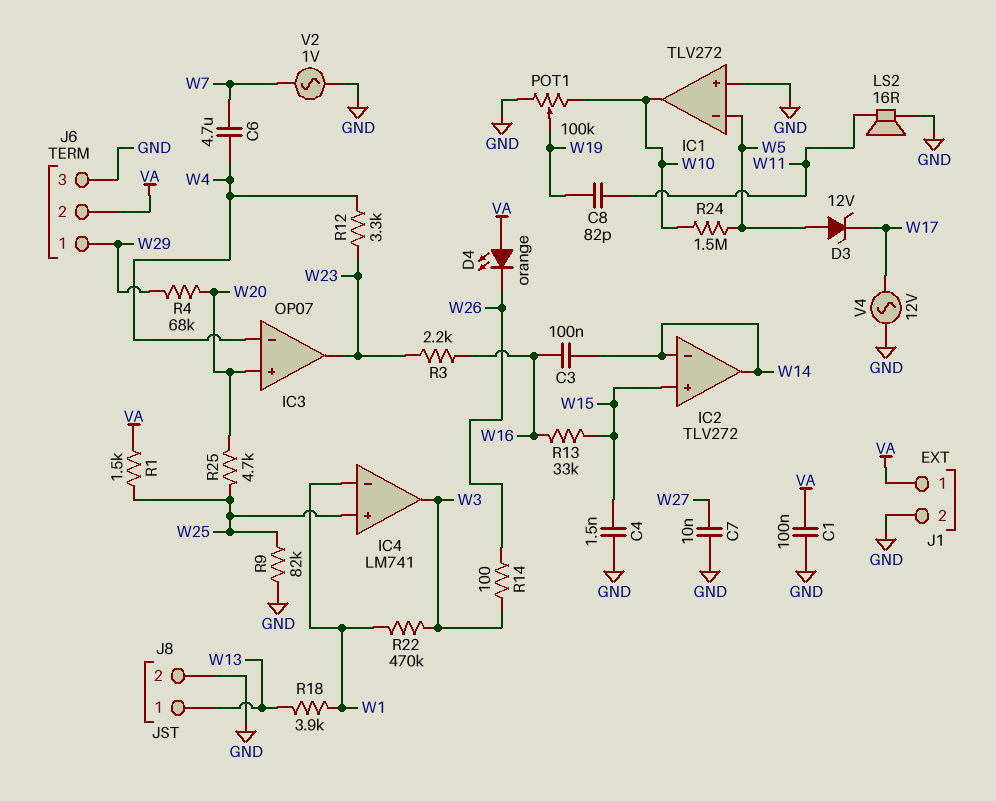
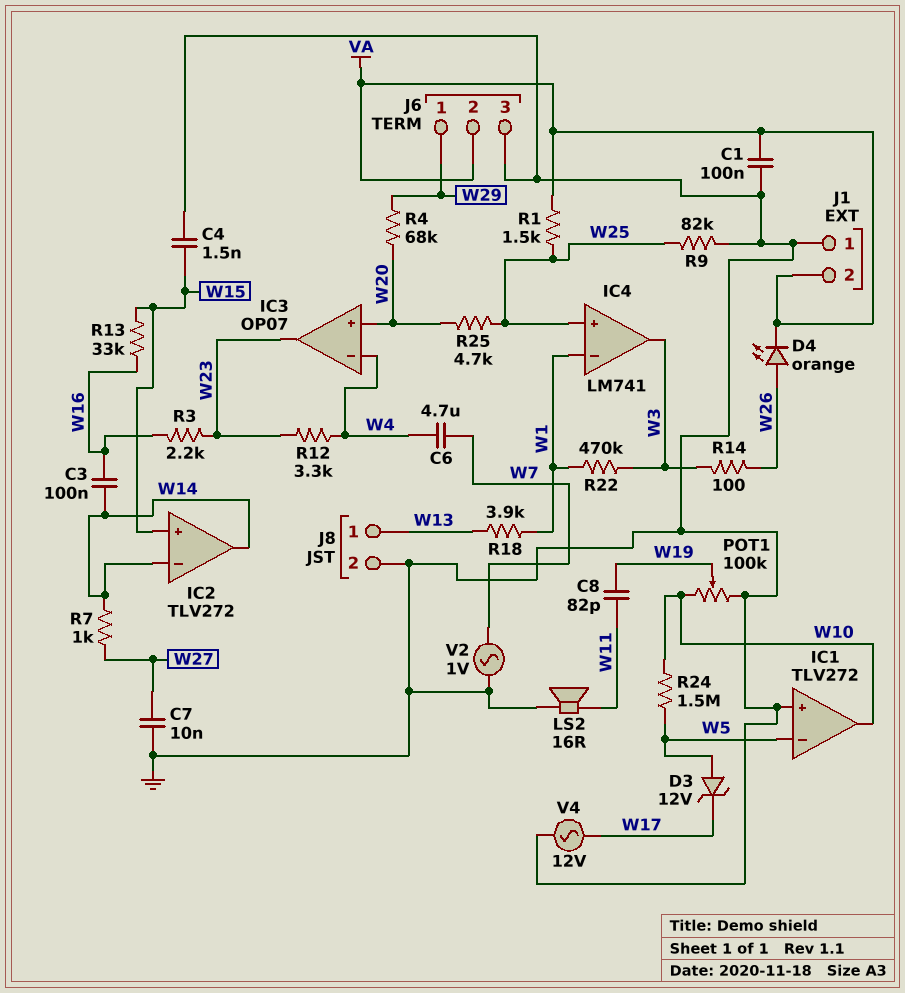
D4: LED orange (A VA, K W26) -> LED orange (A W26, K VA)
J1 pin 1: VA -> GND
J1 pin 2: GND -> VA
R7: none -> 1k (W14, W27)

